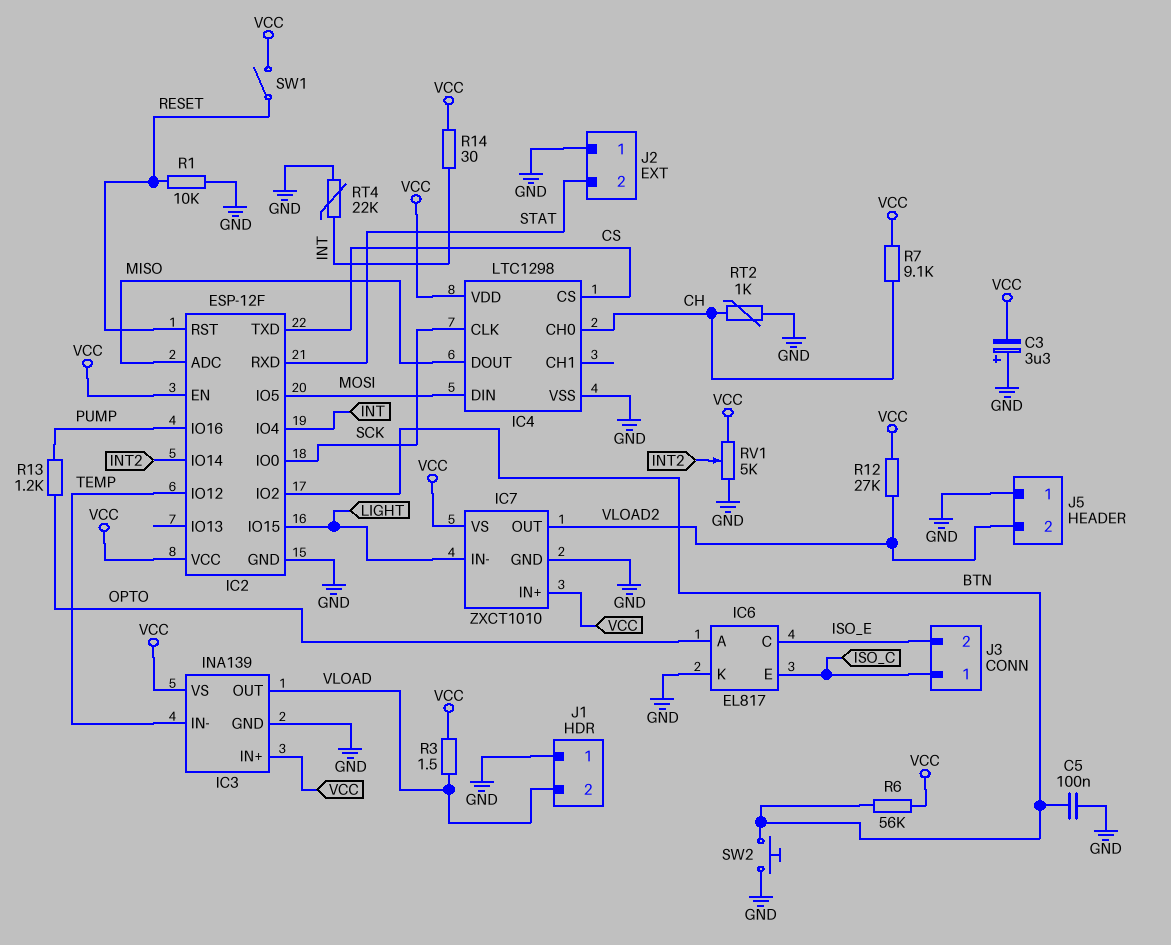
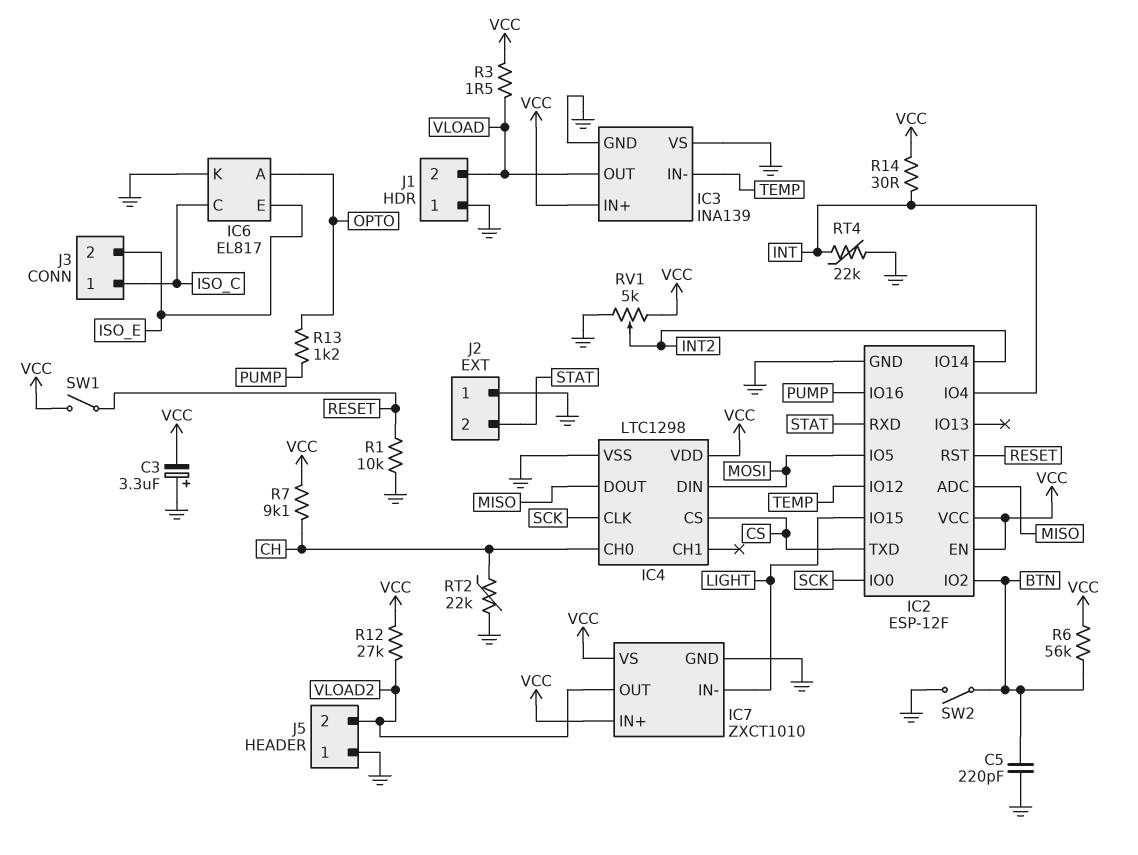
C5: 100nF (BTN, GND) -> 220pF (BTN, GND)
IC3 pin VS: VCC -> GND
IC6 pin C: ISO_E -> ISO_C
IC6 pin E: ISO_C -> ISO_E
RT2: 1k (CH, GND) -> 22k (CH, GND)
SW2: button (BTN, GND) -> switch (BTN, GND)

